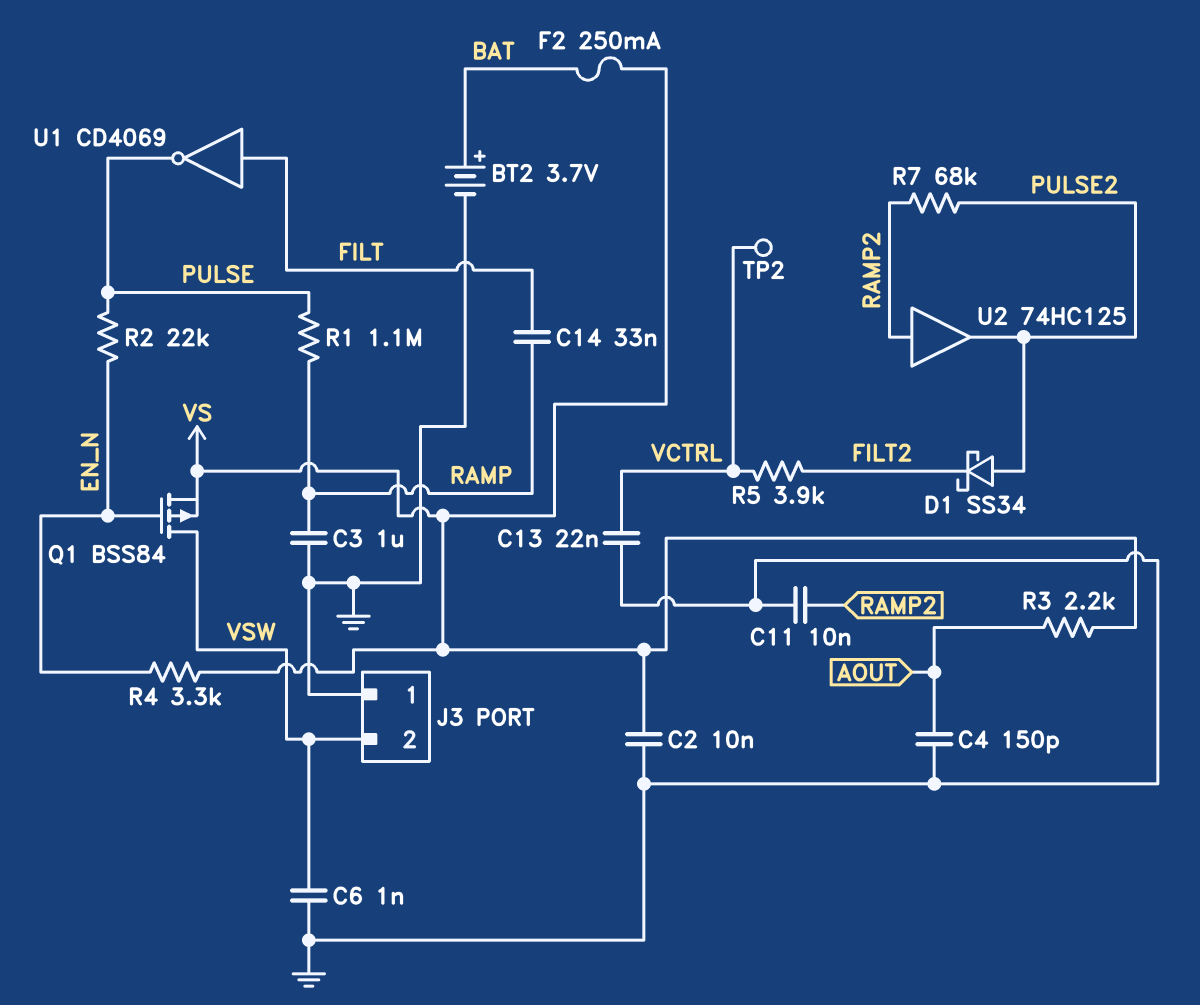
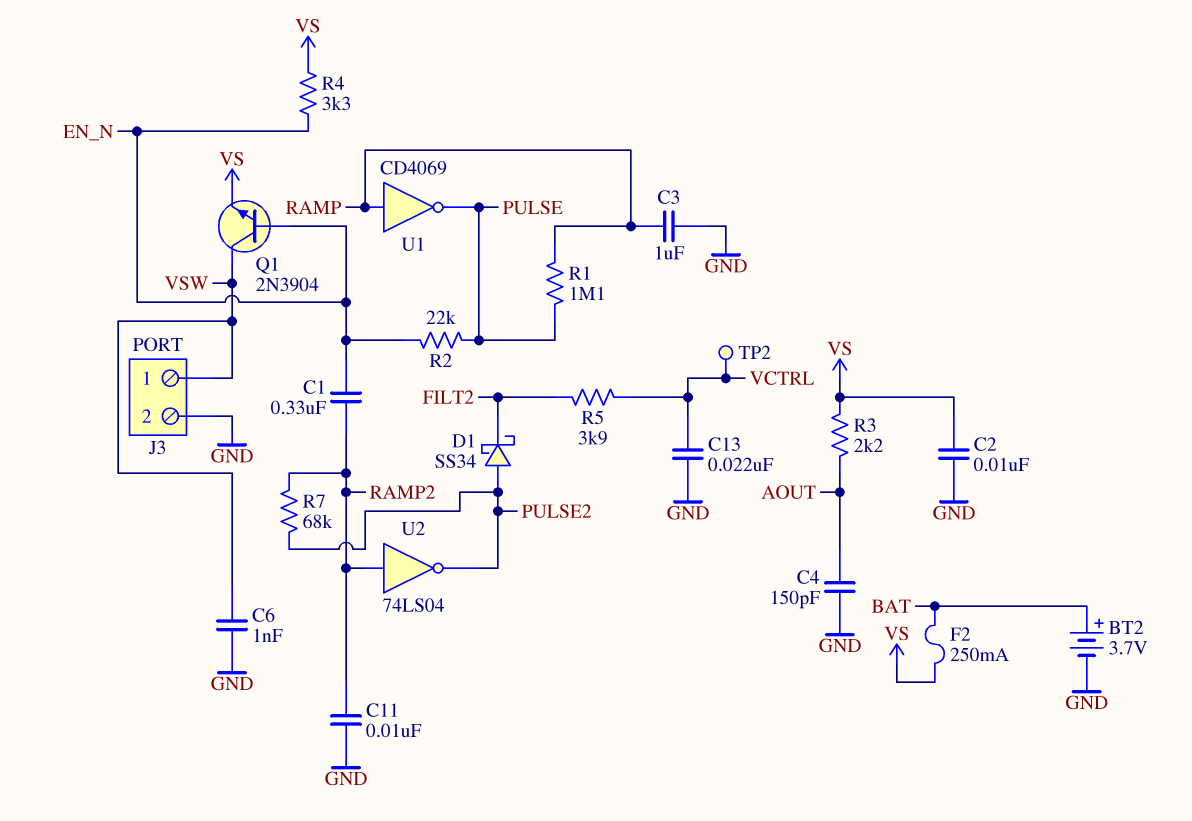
C1: none -> 330nF (EN_N, RAMP2)
C14: 33nF (FILT, RAMP) -> none
J3 pin 1: GND -> VSW
J3 pin 2: VSW -> GND
Q1: PMOS BSS84 (G EN_N, D VSW, S VS) -> NPN 2N3904 (B EN_N, C VSW, E VS)
U1: NOT CD4069 (in FILT, out PULSE) -> NOT CD4069 (in RAMP, out PULSE)
U2: buffer 74HC125 (in RAMP2, out PULSE2) -> NOT 74LS04 (in RAMP2, out PULSE2)

